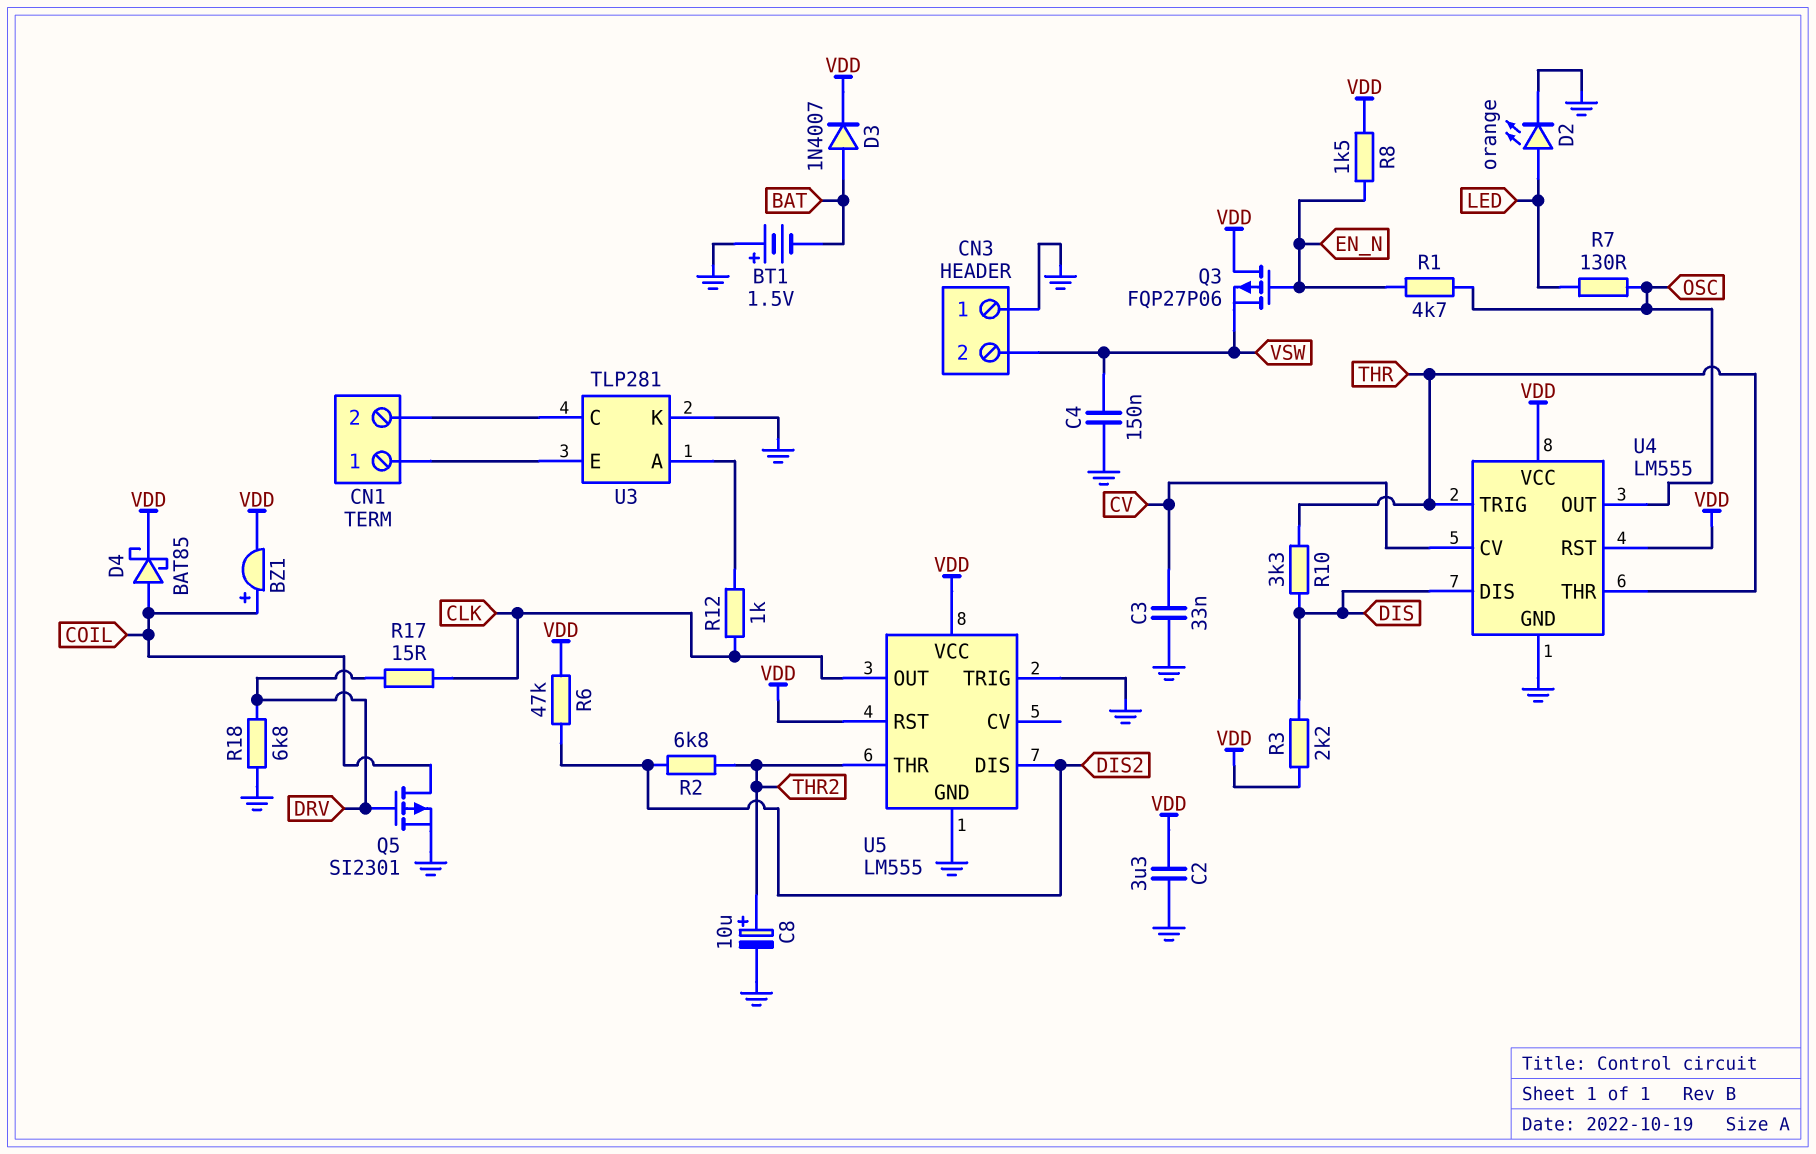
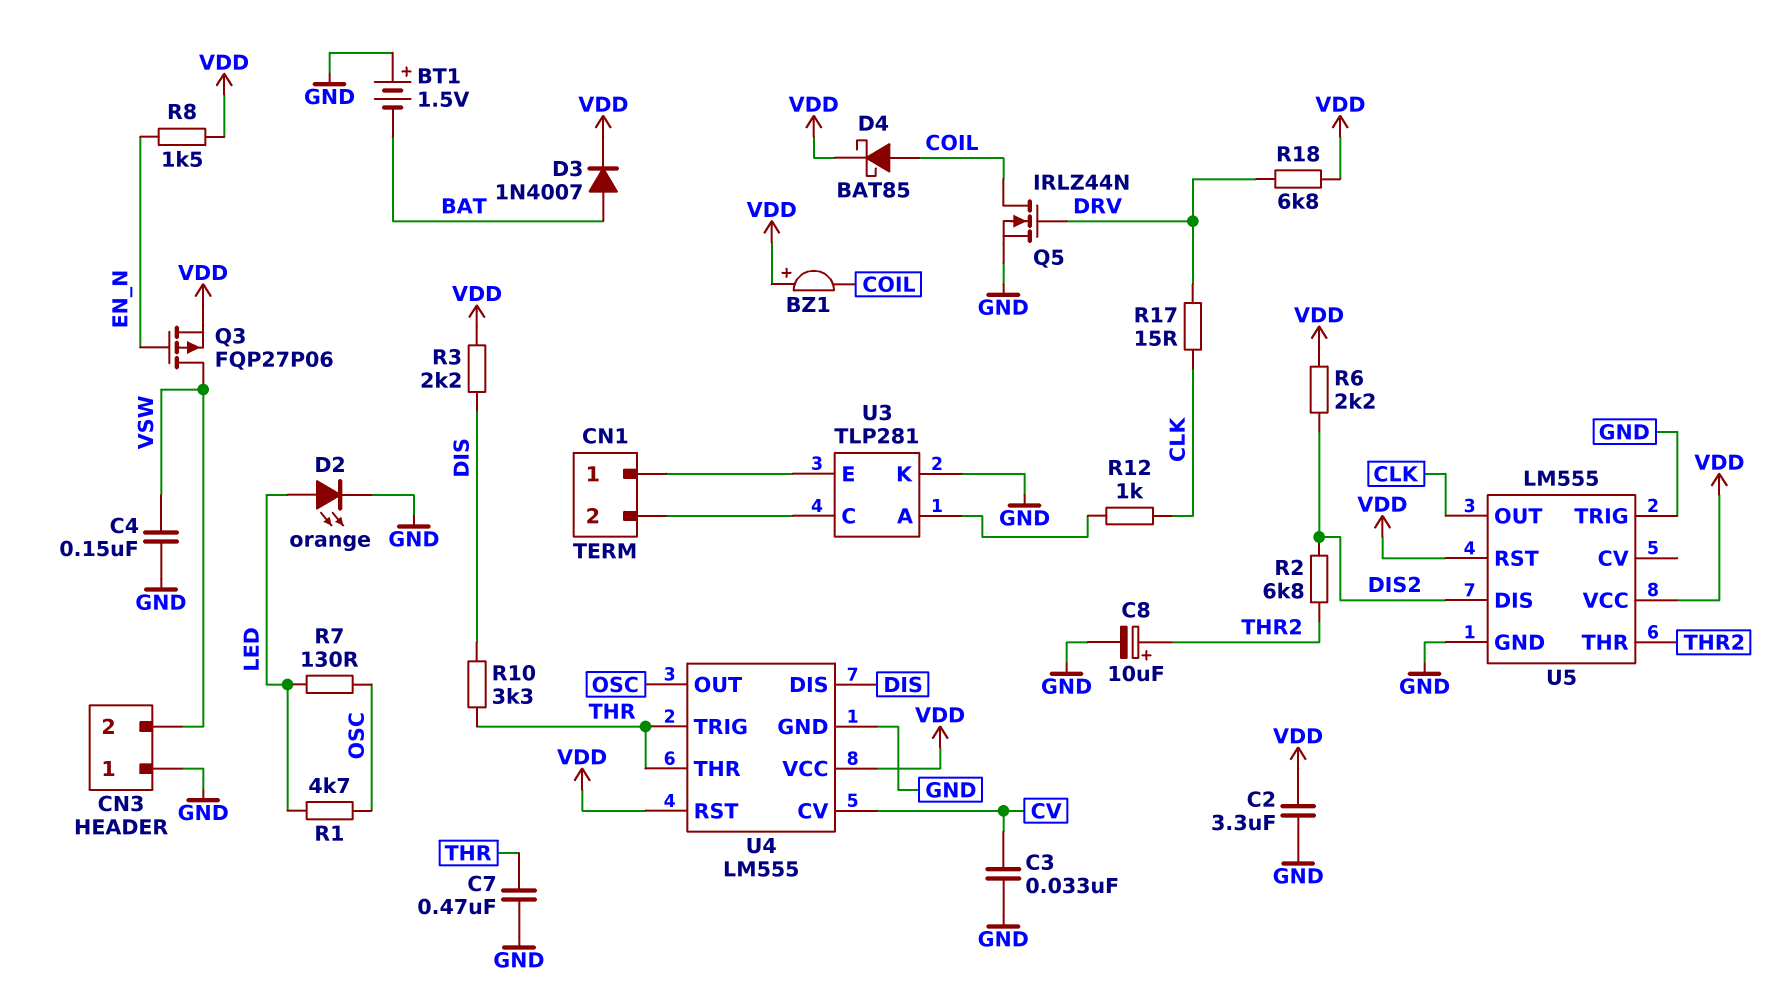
BZ1: buzzer (plus COIL, minus VDD) -> buzzer (plus VDD, minus COIL)
C7: none -> 470nF (GND, THR)
Q3: PMOS FQP27P06 (G EN_N, D VDD, S VSW) -> PMOS FQP27P06 (G EN_N, D VSW, S VDD)
Q5: PMOS SI2301 (G DRV, D COIL, S GND) -> NMOS IRLZ44N (G DRV, D COIL, S GND)
R1: 4.7k (EN_N, OSC) -> 4.7k (LED, OSC)
R6: 47k (DIS2, VDD) -> 2.2k (DIS2, VDD)
R18: 6.8k (DRV, GND) -> 6.8k (DRV, VDD)

